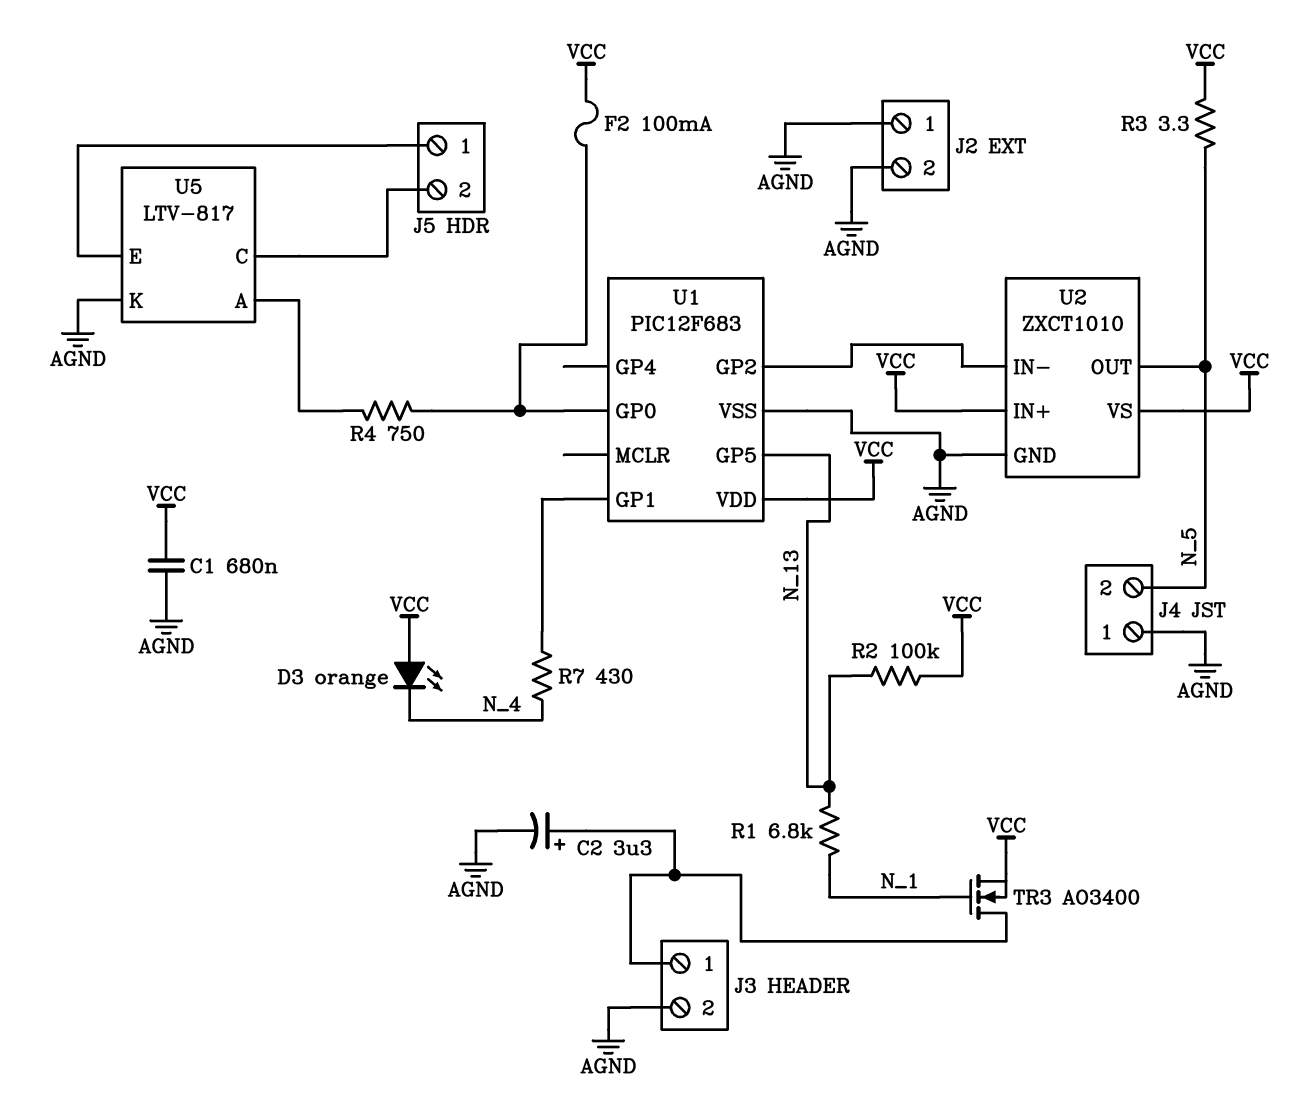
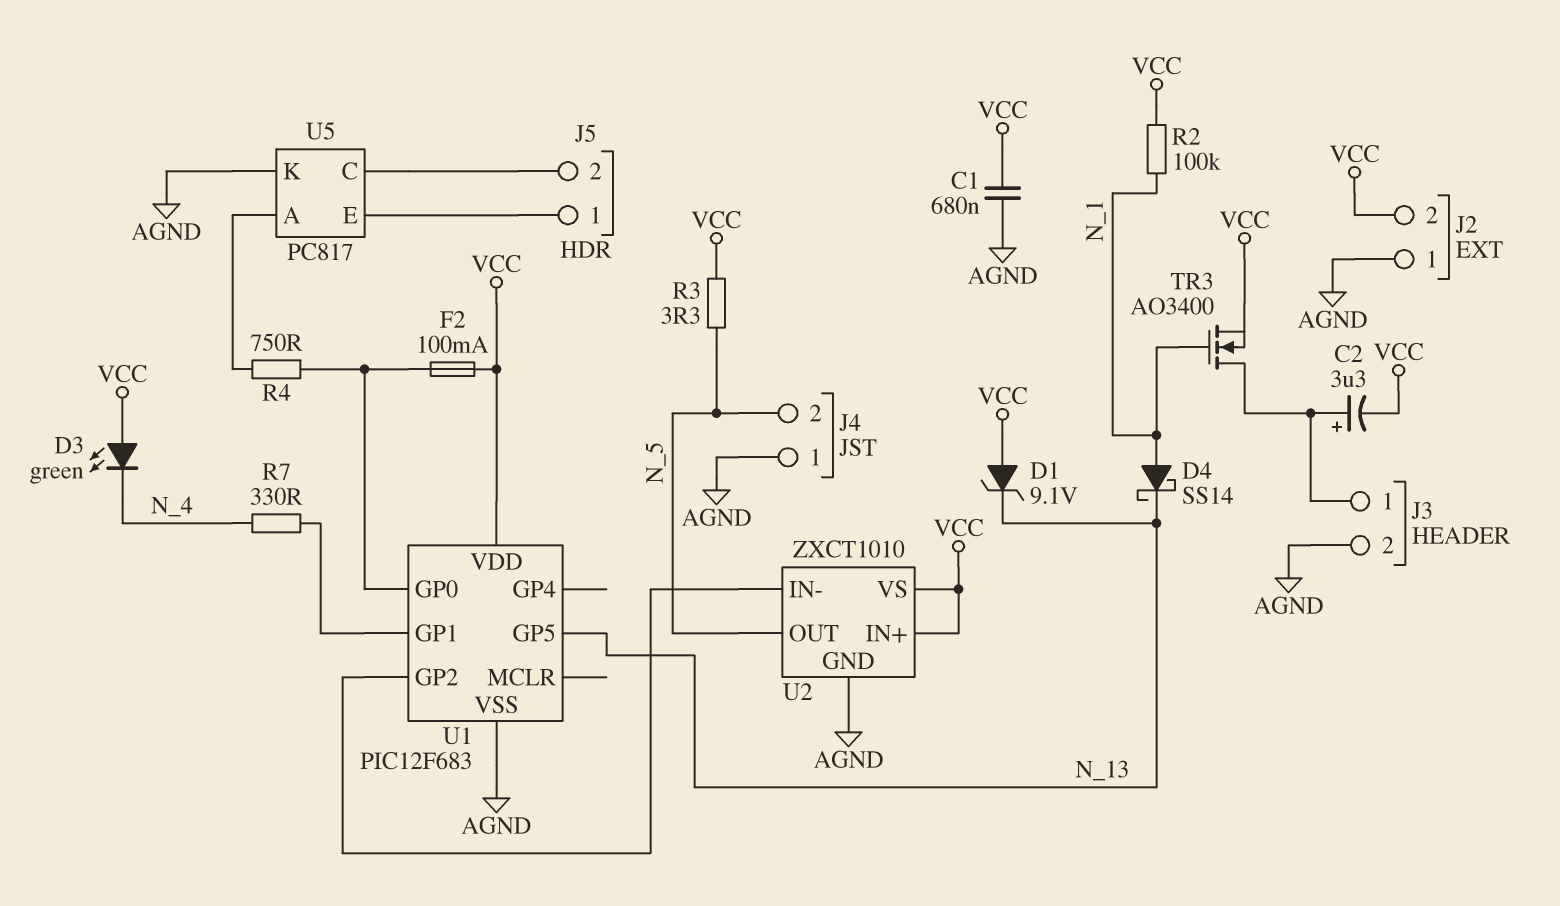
C2: 3.3uF (plus J3/1, minus AGND) -> 3.3uF (plus J3/1, minus VCC)
D1: none -> zener 9.1V (A VCC, K N_13)
D3: LED orange (A VCC, K N_4) -> LED green (A VCC, K N_4)
D4: none -> schottky SS14 (A N_1, K N_13)
J2 pin 2: AGND -> VCC
R1: 6.8k (N_1, N_13) -> none
R2: 100k (N_13, VCC) -> 100k (N_1, VCC)
R7: 430 (N_4, U1/GP1) -> 330 (N_4, U1/GP1)
U5: LTV-817 -> PC817

